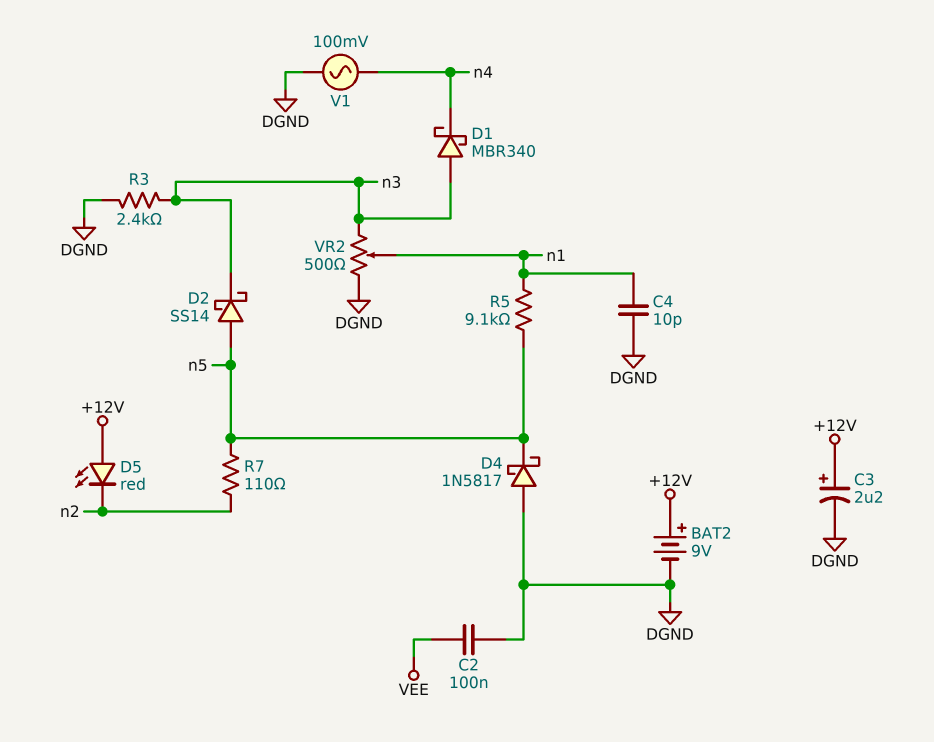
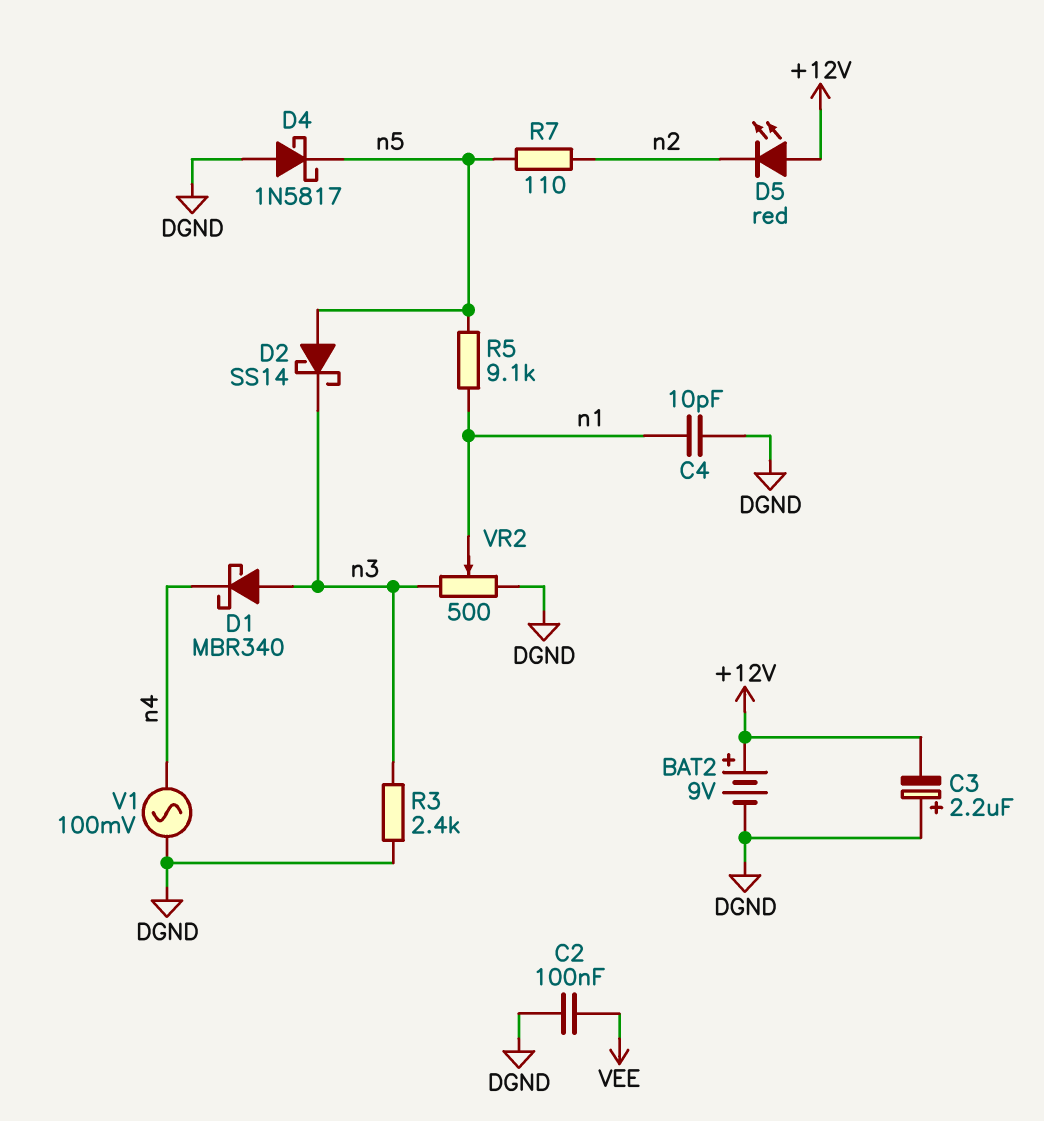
C3: 2.2uF (plus +12V, minus DGND) -> 2.2uF (plus DGND, minus +12V)

